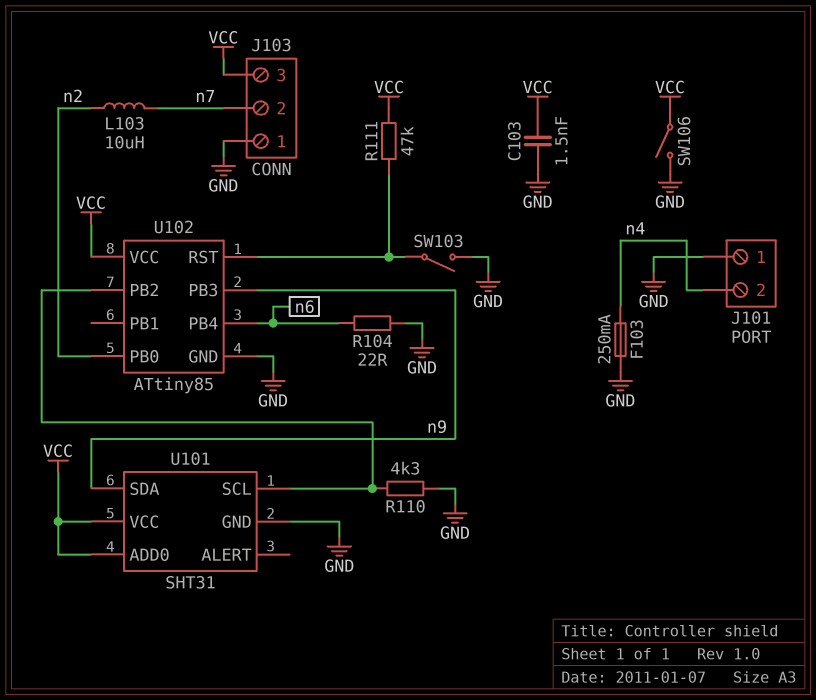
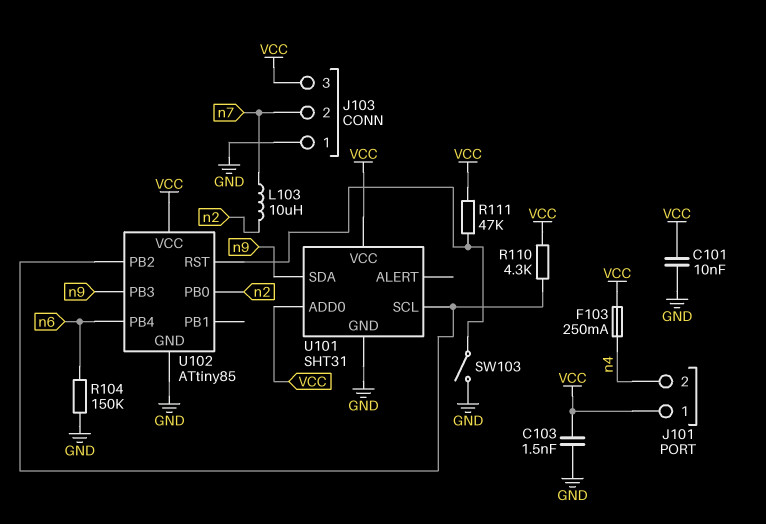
C101: none -> 10nF (GND, VCC)
F103: 250mA (GND, n4) -> 250mA (VCC, n4)
J101 pin 1: GND -> VCC
R104: 22 (GND, n6) -> 150k (GND, n6)
R110: 4.3k (GND, U101/SCL) -> 4.3k (U101/SCL, VCC)
SW106: switch (GND, VCC) -> none

